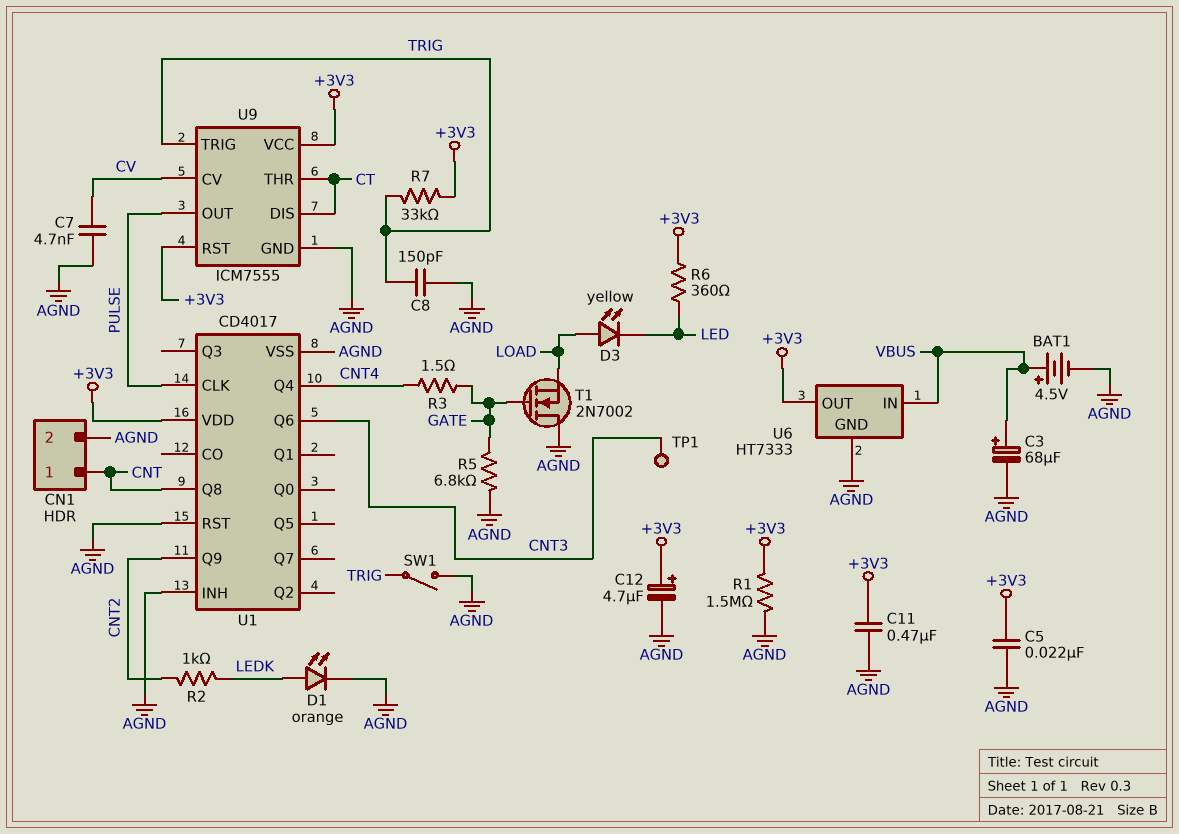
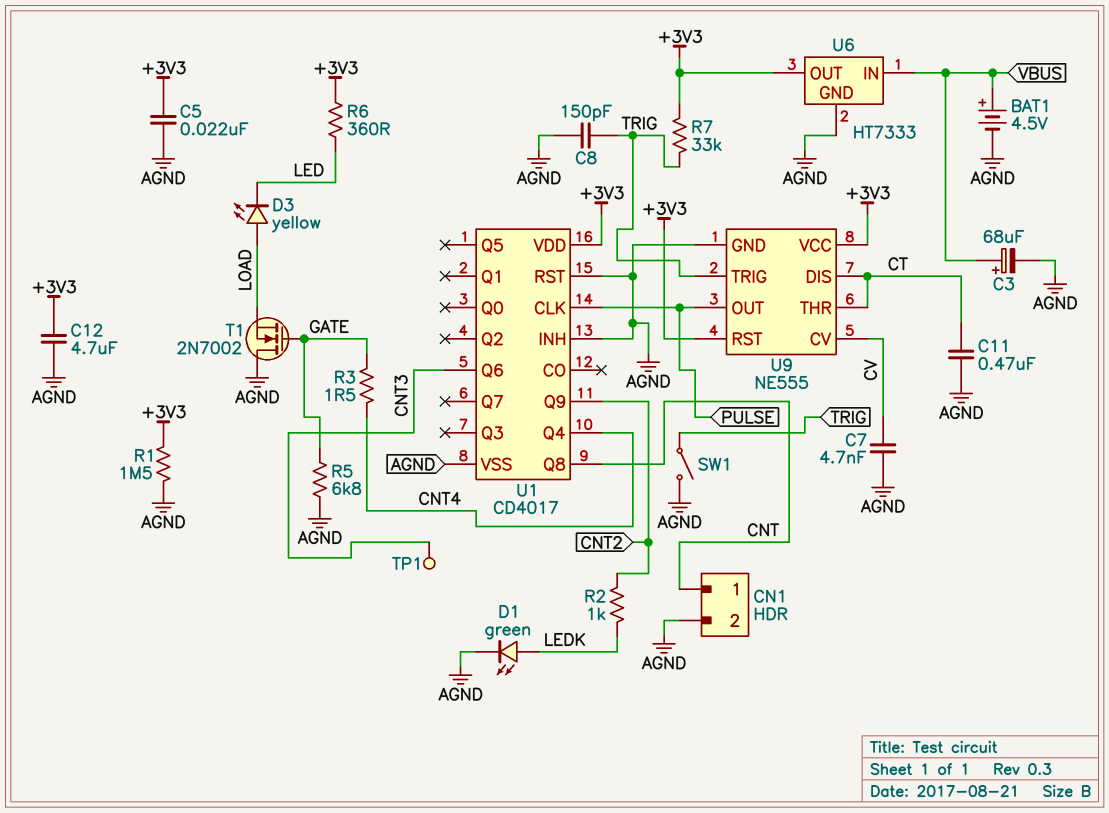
C11: 470nF (+3V3, AGND) -> 470nF (AGND, CT)
C12: 4.7uF (plus +3V3, minus AGND) -> 4.7uF (+3V3, AGND)
D1: LED orange (A LEDK, K AGND) -> LED green (A LEDK, K AGND)
U9: ICM7555 -> NE555

